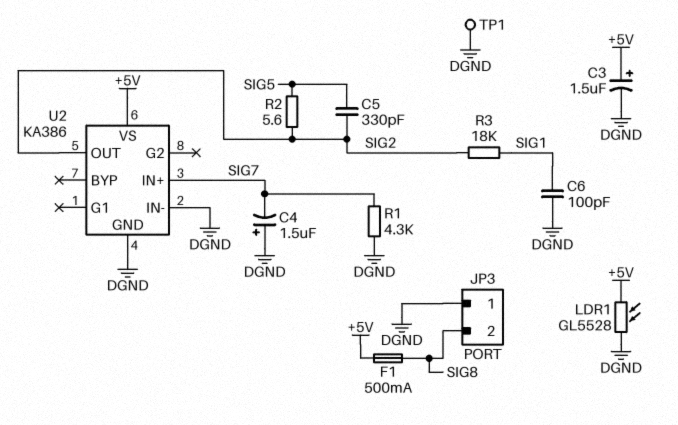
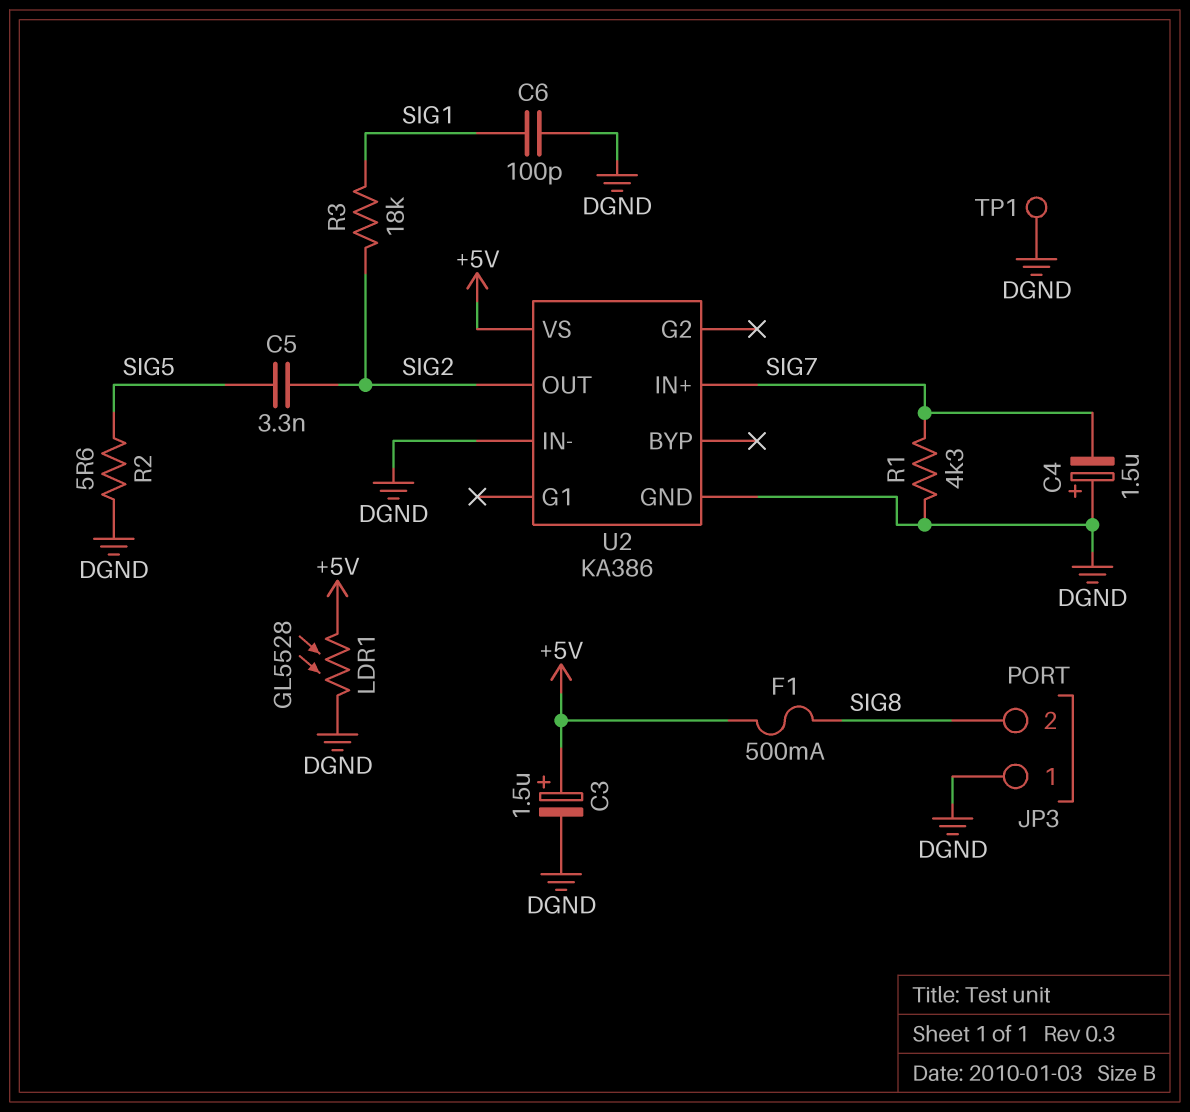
C5: 330pF (SIG2, SIG5) -> 3.3nF (SIG2, SIG5)
R2: 5.6 (SIG2, SIG5) -> 5.6 (DGND, SIG5)

